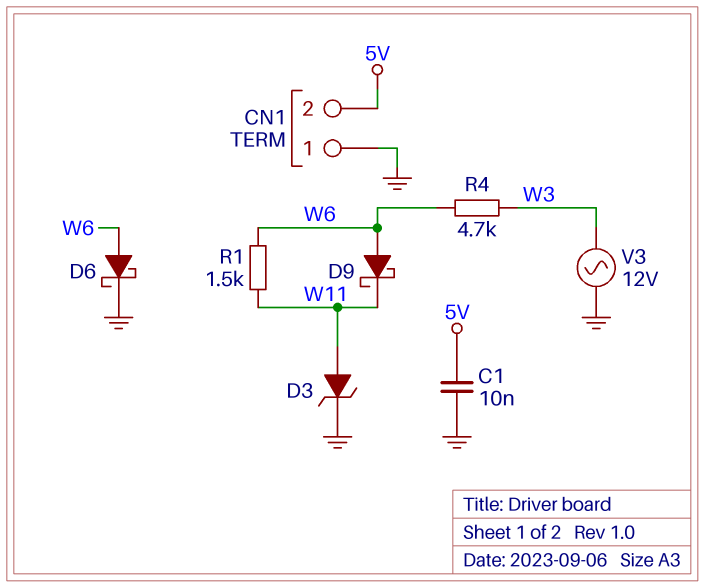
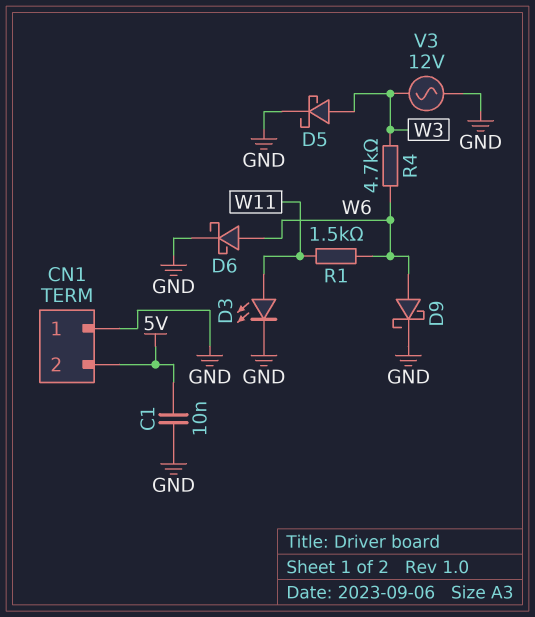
D3: zener (A W11, K GND) -> LED (A W11, K GND)
D5: none -> schottky (A W3, K GND)
D9: schottky (A W6, K W11) -> schottky (A W6, K GND)

